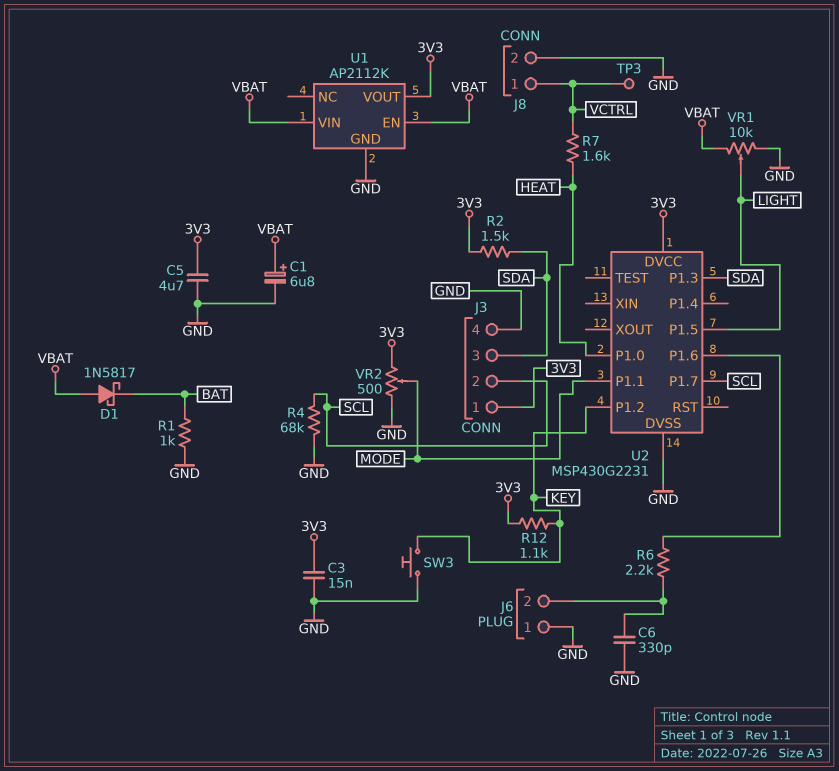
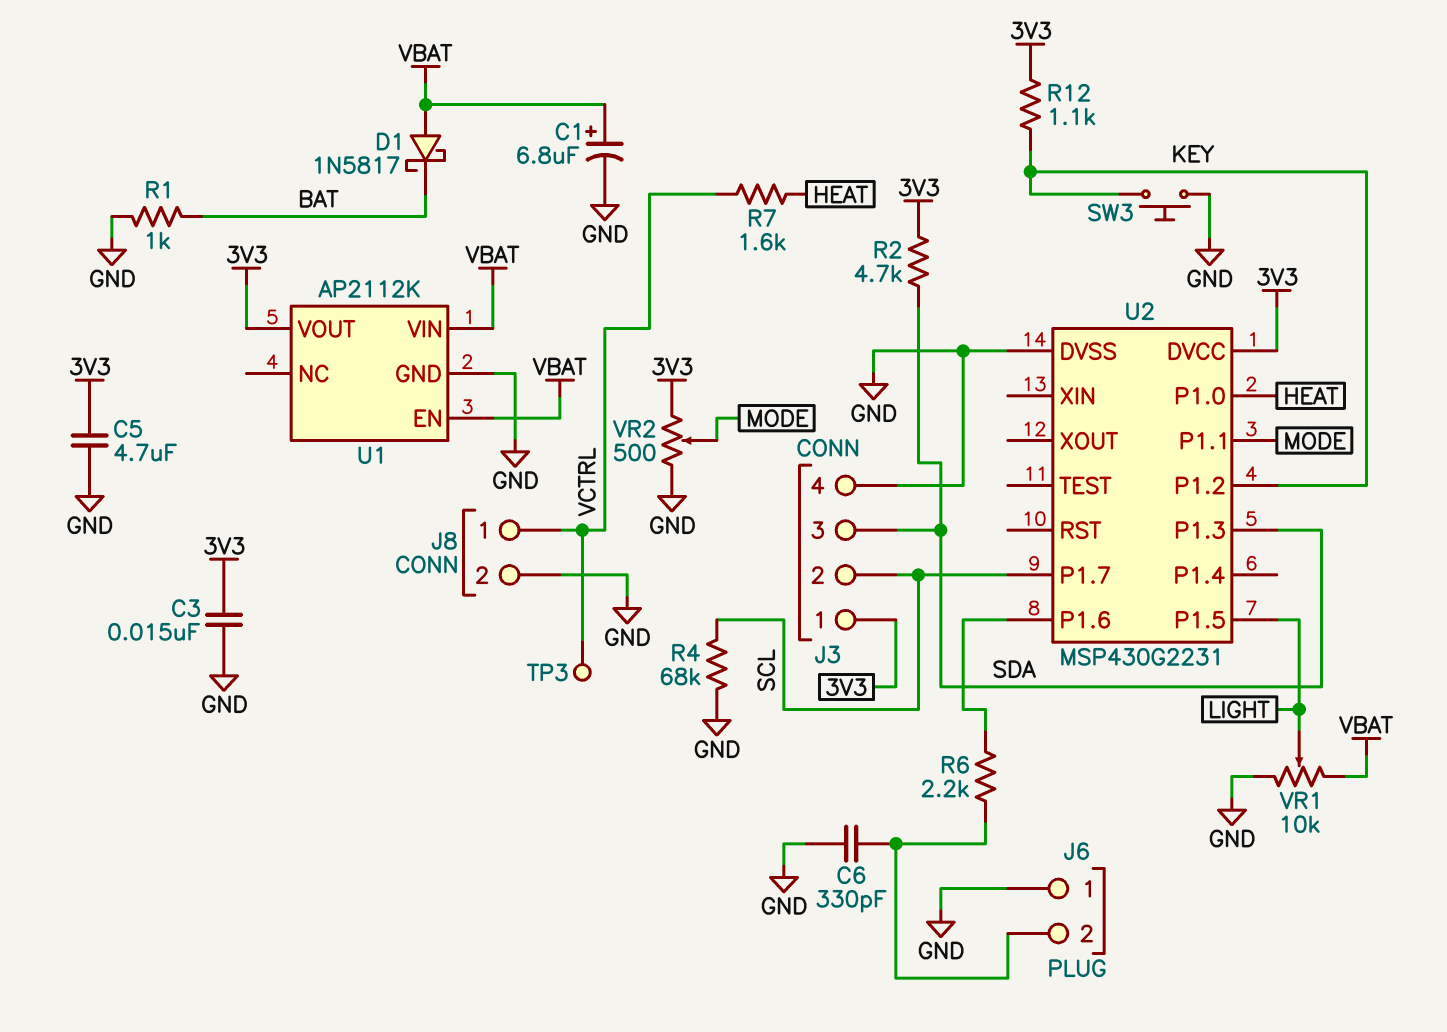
R2: 1.5k (3V3, SDA) -> 4.7k (3V3, SDA)

